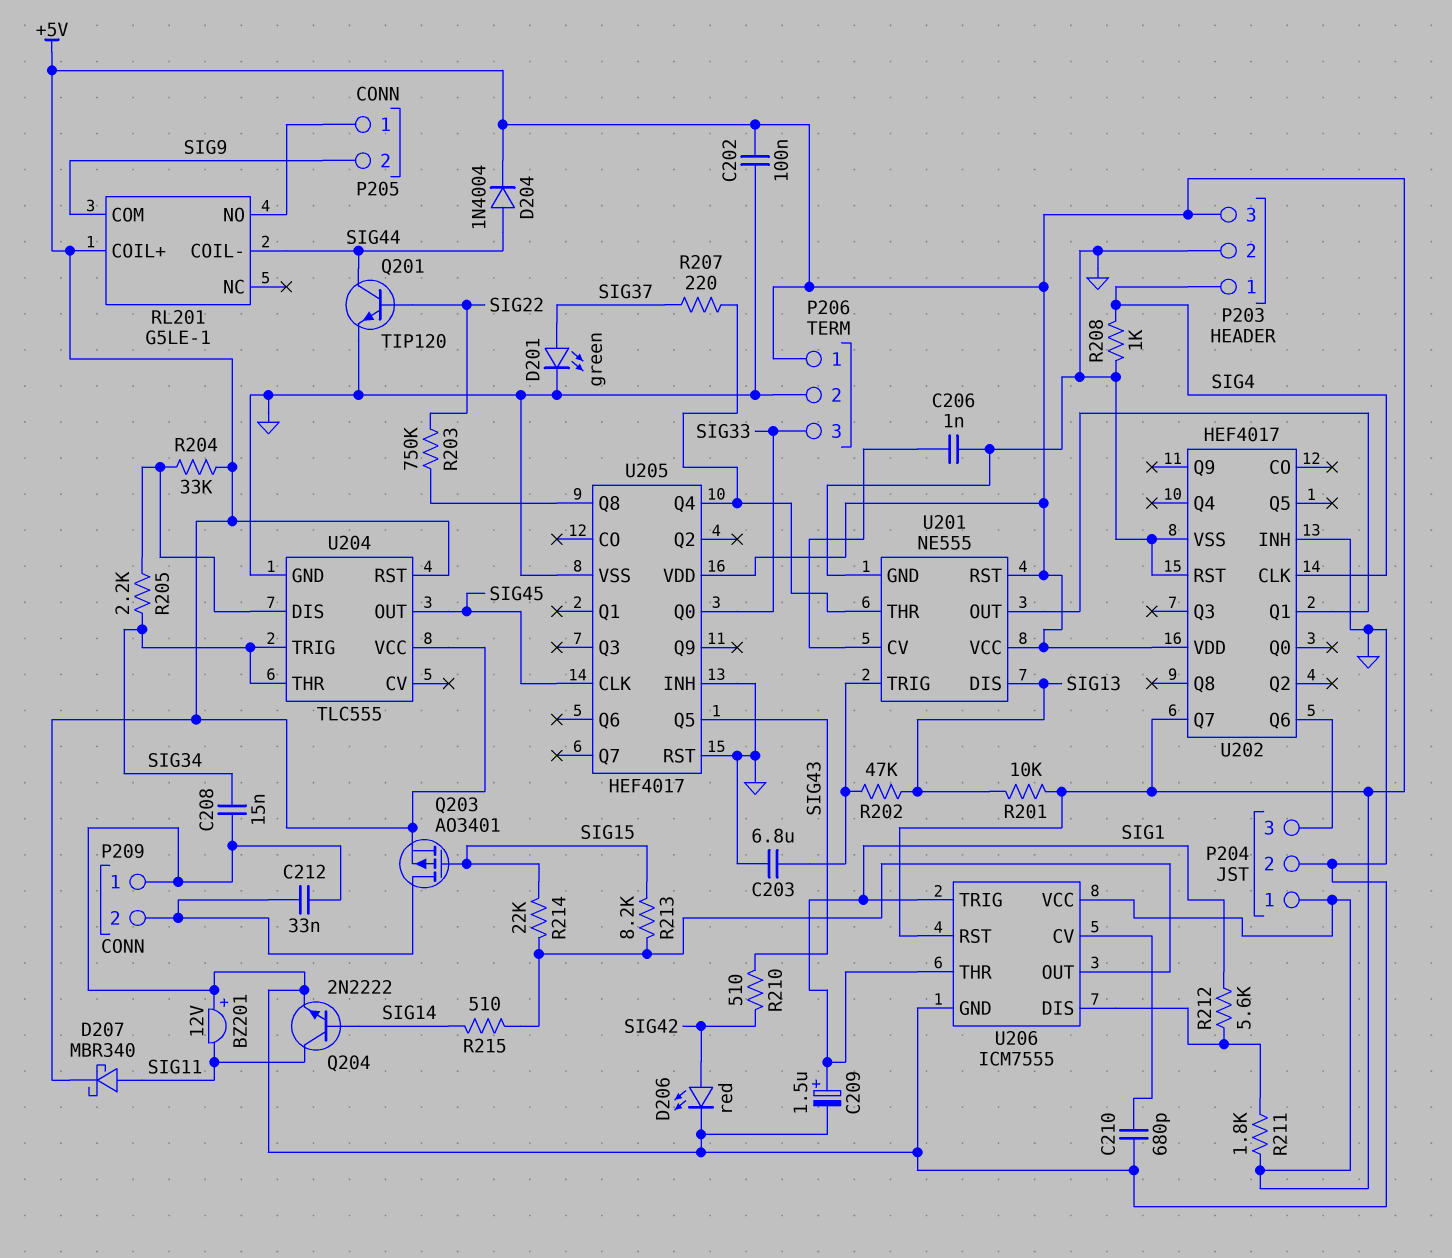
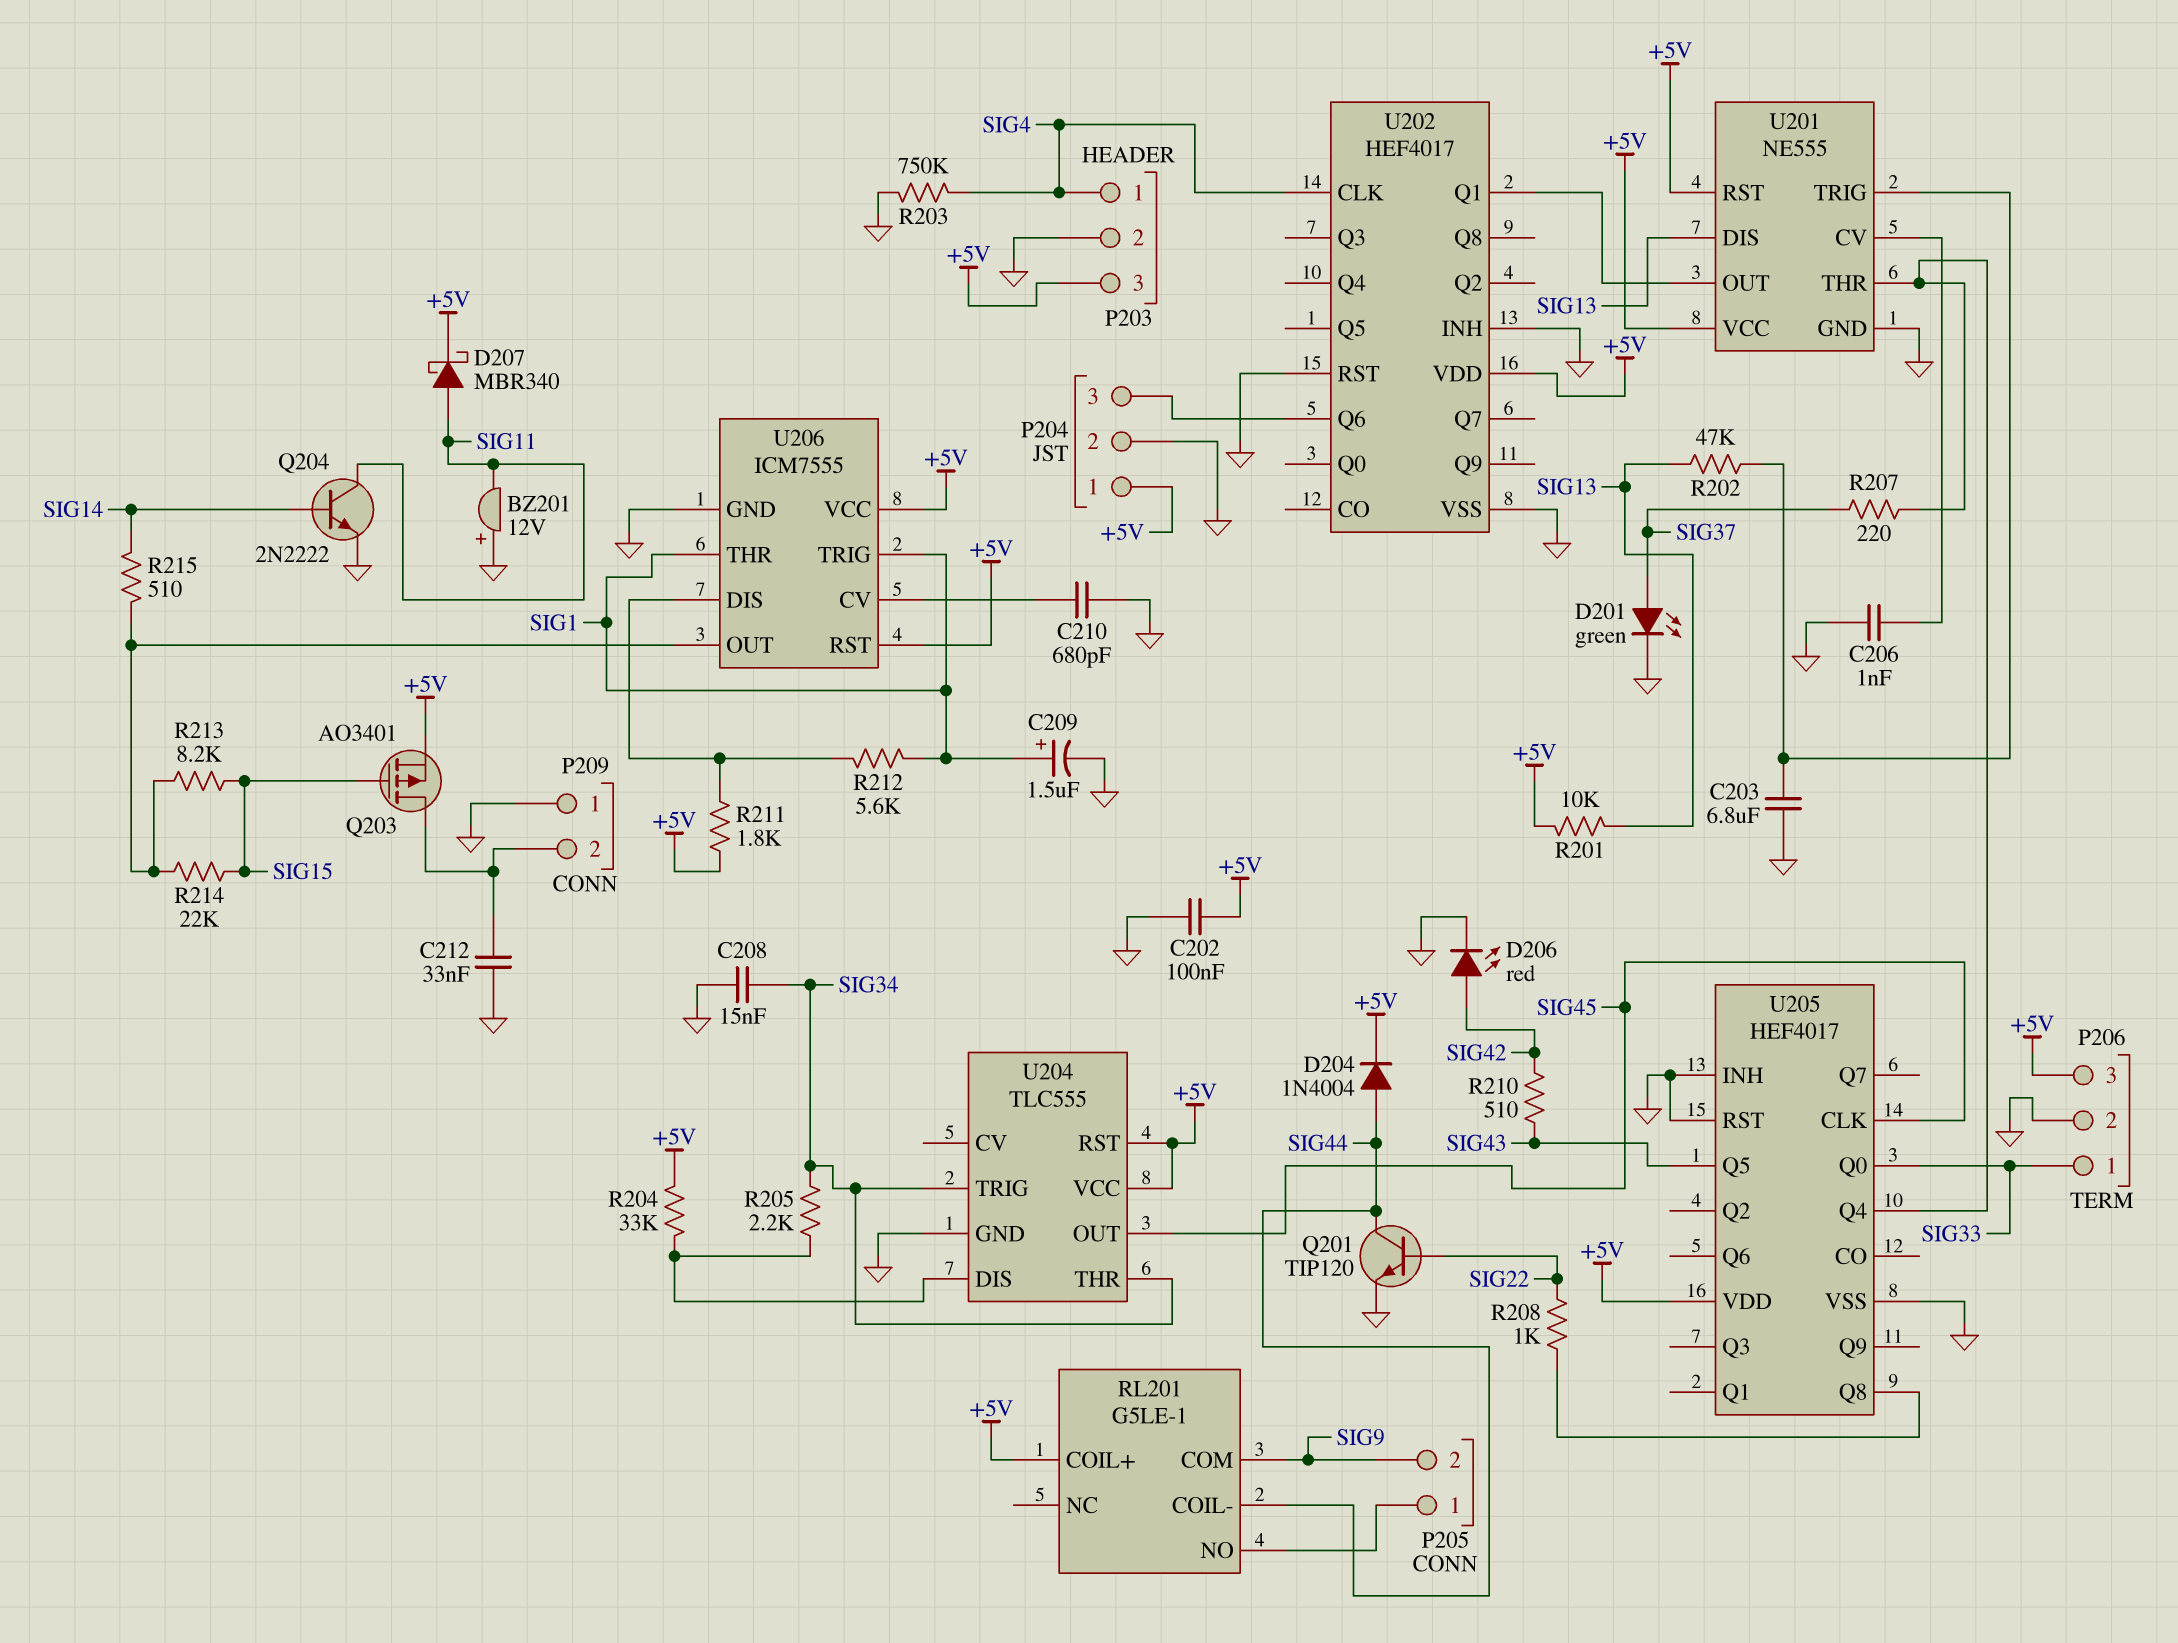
P206 pin 1: +5V -> SIG33
P206 pin 3: SIG33 -> +5V
R203: 750k (SIG22, U205/Q8) -> 750k (GND, SIG4)
R208: 1k (GND, SIG4) -> 1k (SIG22, U205/Q8)
U202 pin Q7: +5V -> none

